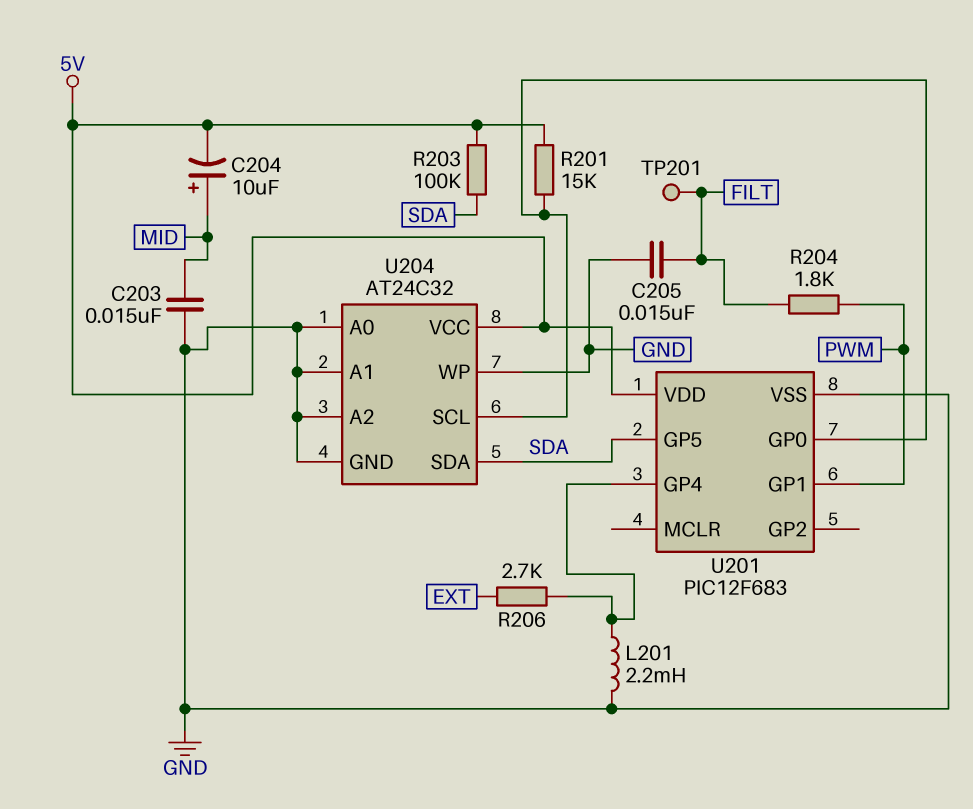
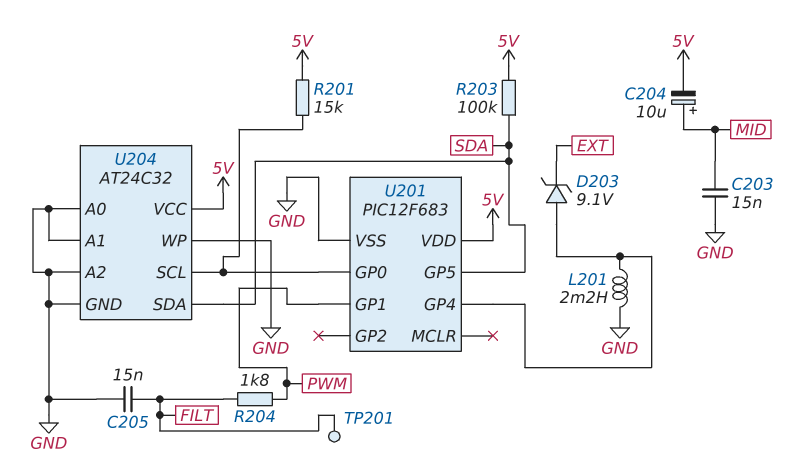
D203: none -> zener 9.1V (A U201/GP4, K EXT)
R206: 2.7k (EXT, U201/GP4) -> none

